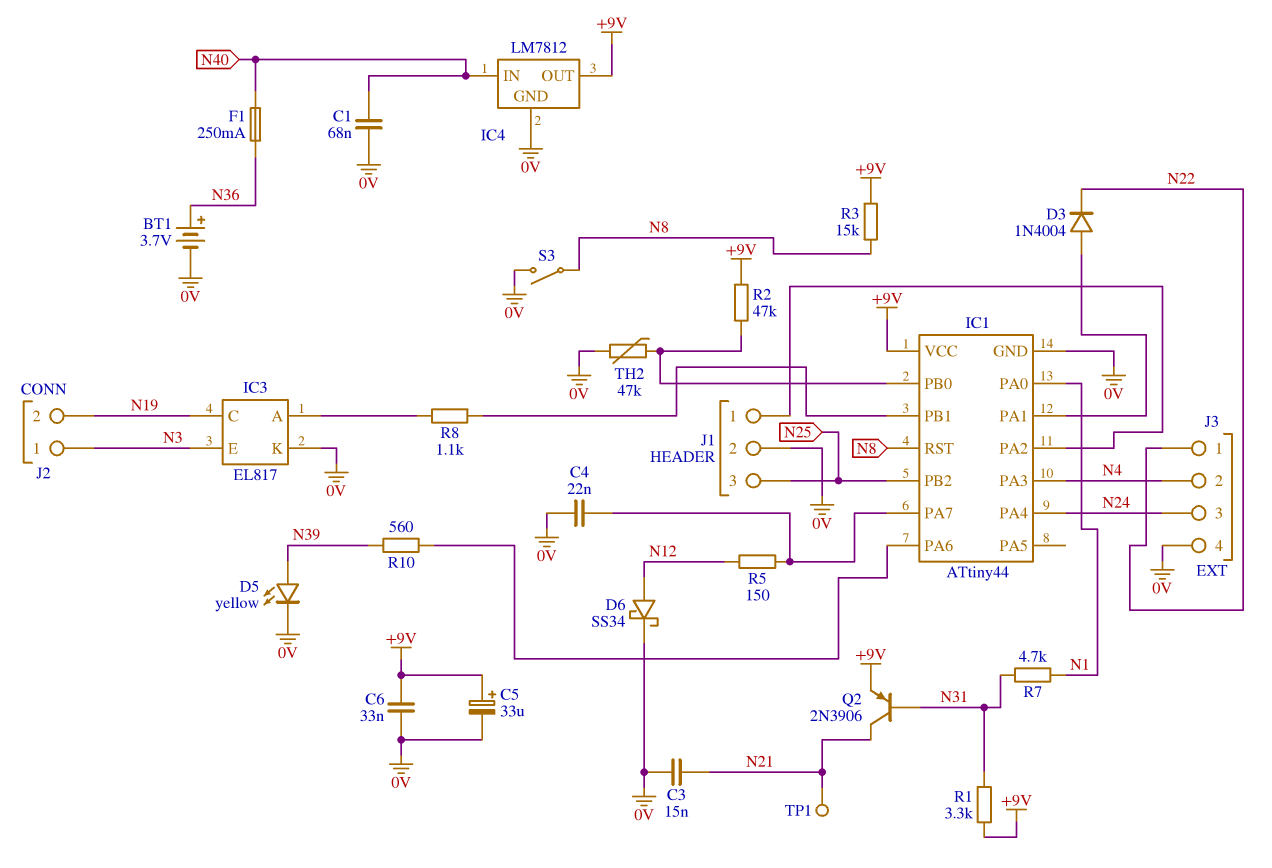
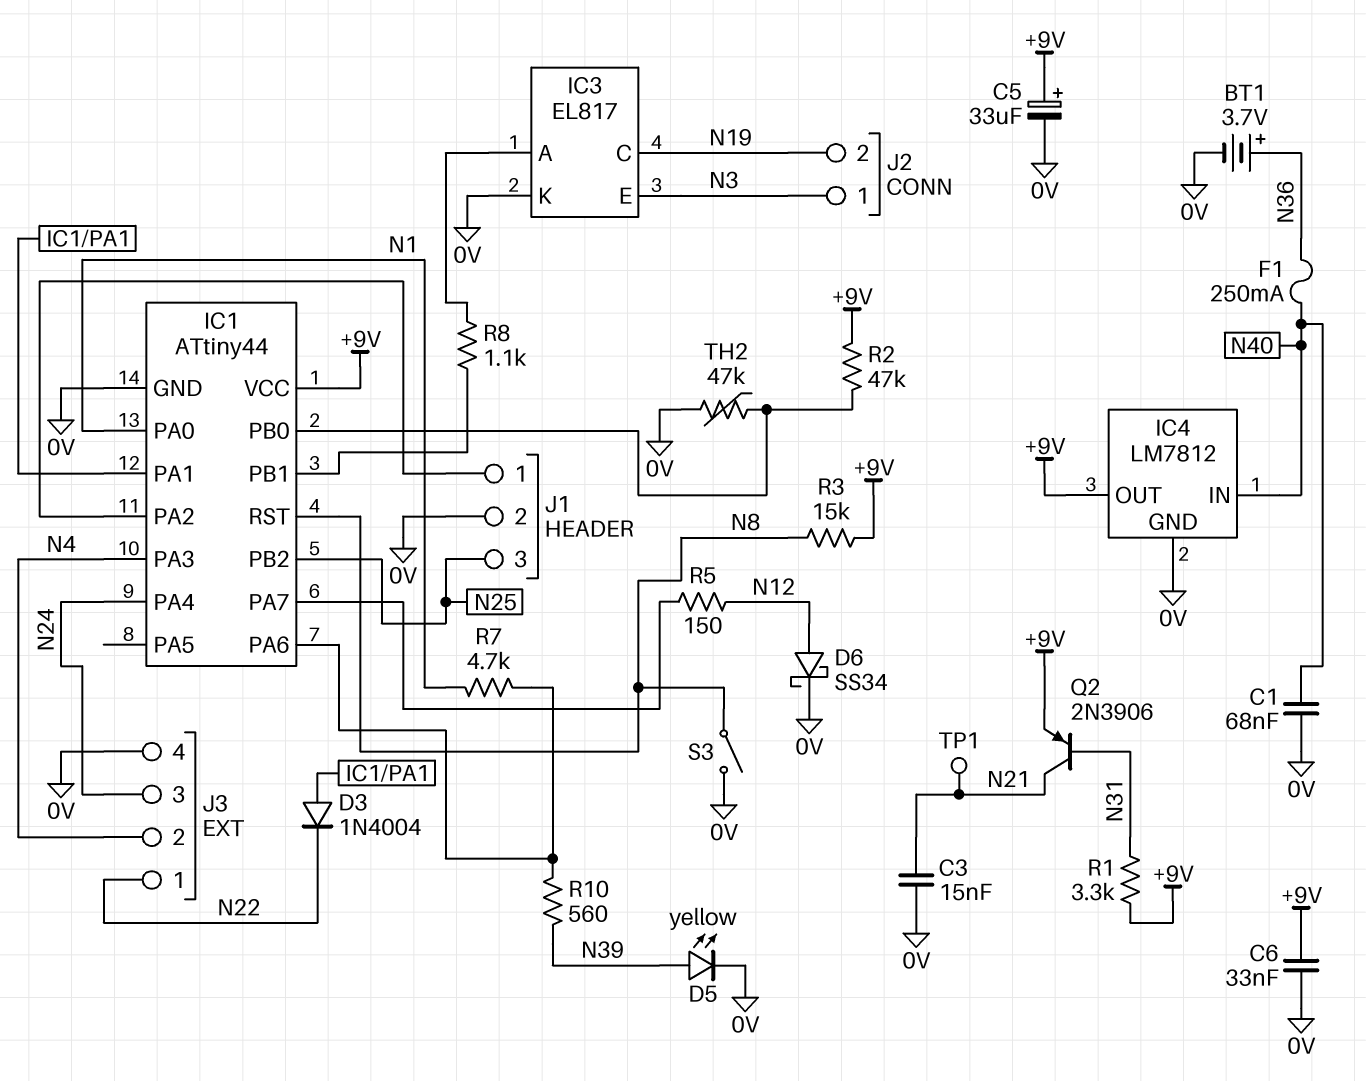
C4: 22nF (0V, IC1/PA7) -> none
R7: 4.7k (N1, N31) -> 4.7k (IC1/PA6, N1)

